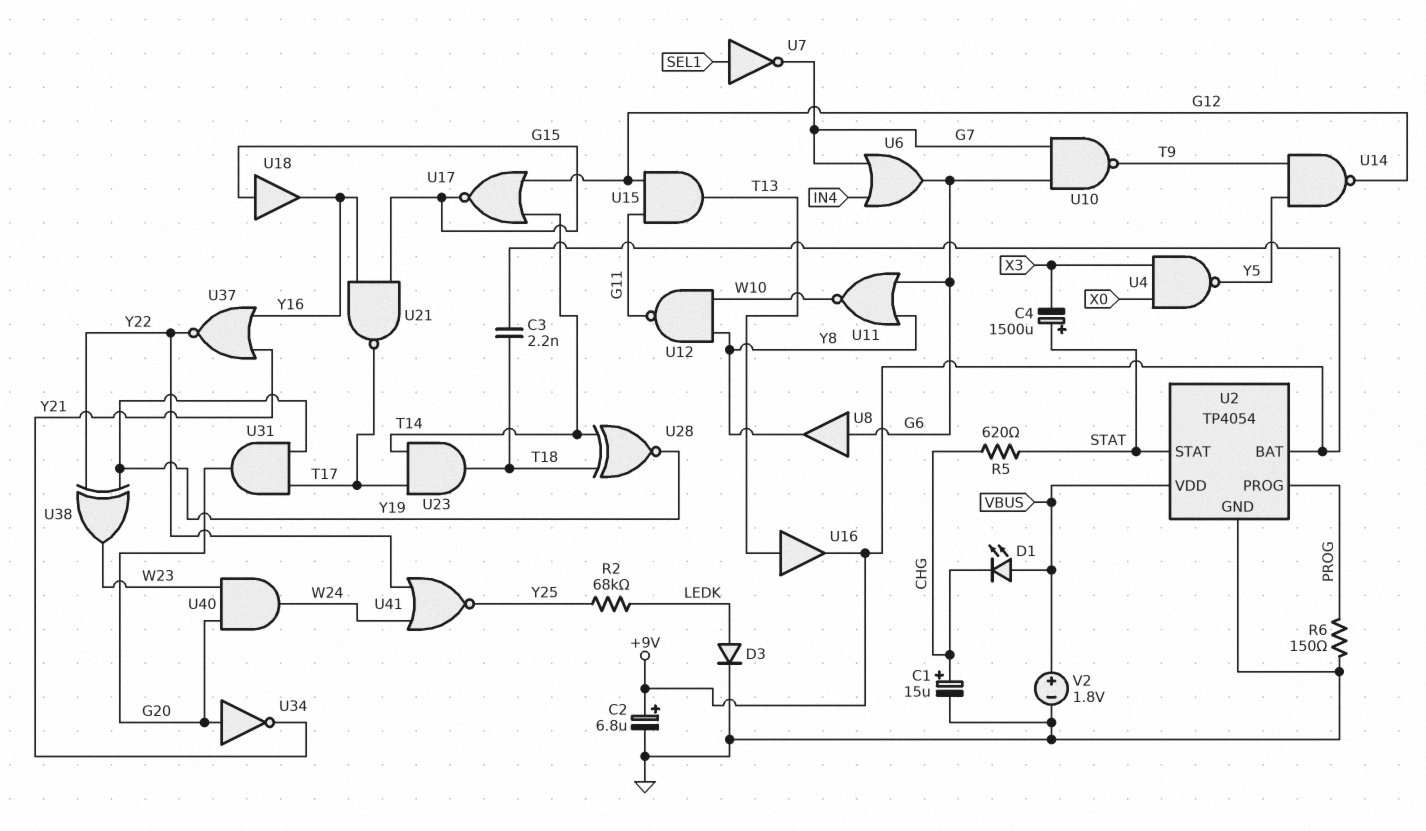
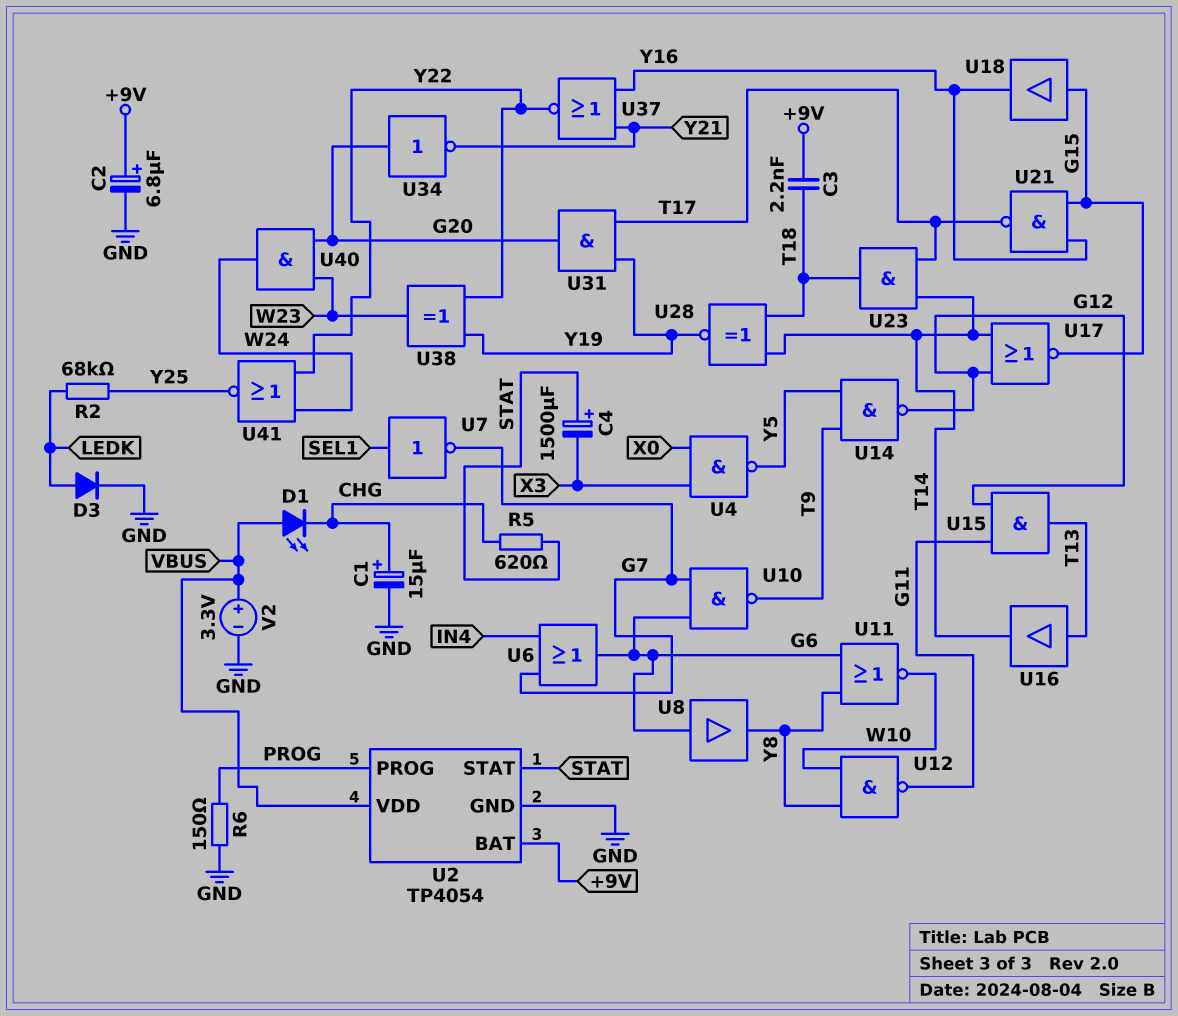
U16: buffer (in T13, out +9V) -> buffer (in T13, out T14)
V2: 1.8V (plus VBUS, minus GND) -> 3.3V (plus VBUS, minus GND)

